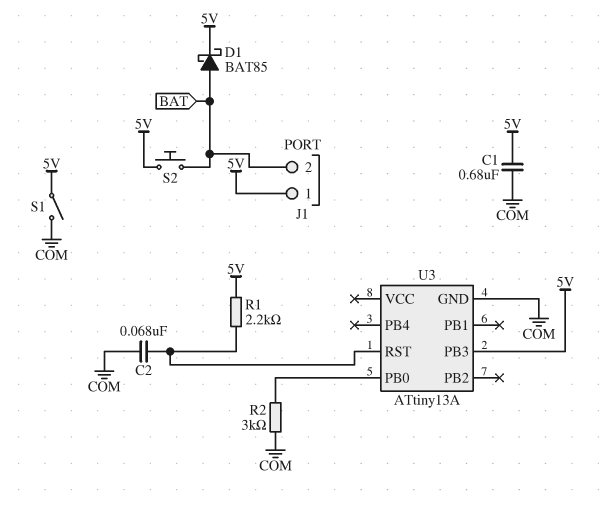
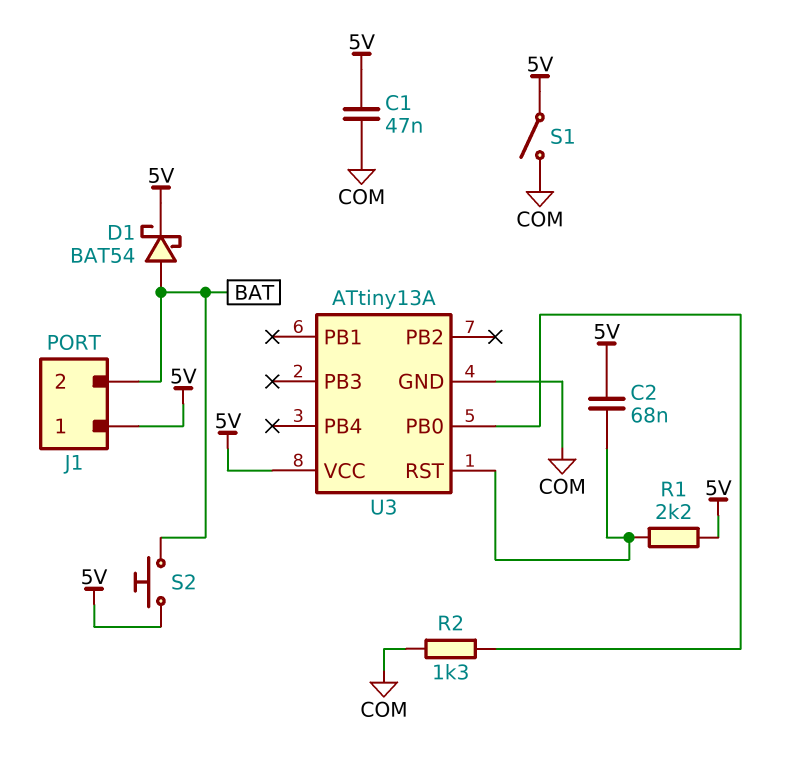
C1: 680nF (5V, COM) -> 47nF (5V, COM)
C2: 68nF (COM, U3/RST) -> 68nF (5V, U3/RST)
D1: schottky BAT85 (A BAT, K 5V) -> schottky BAT54 (A BAT, K 5V)
R2: 3k (COM, U3/PB0) -> 1.3k (COM, U3/PB0)
U3 pin PB3: 5V -> none
U3 pin VCC: none -> 5V

